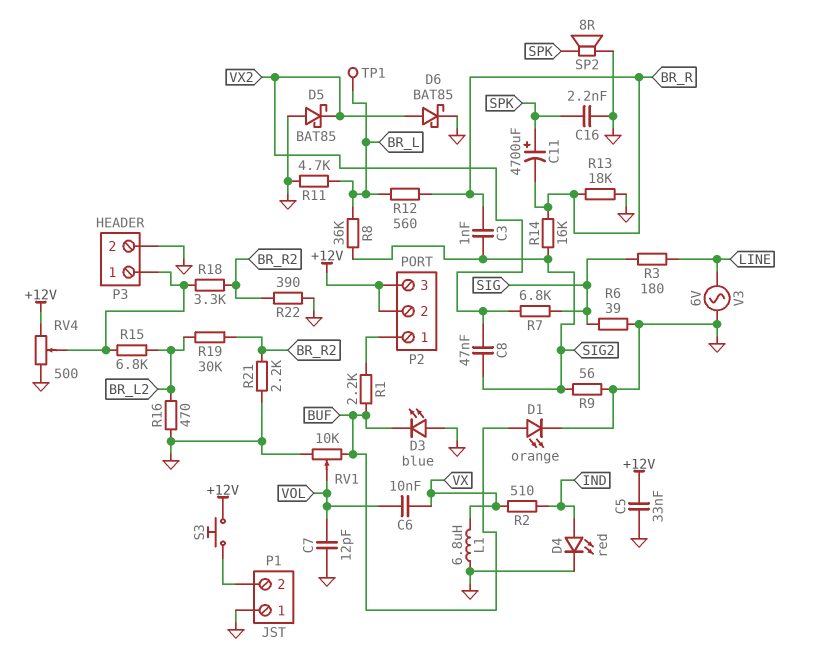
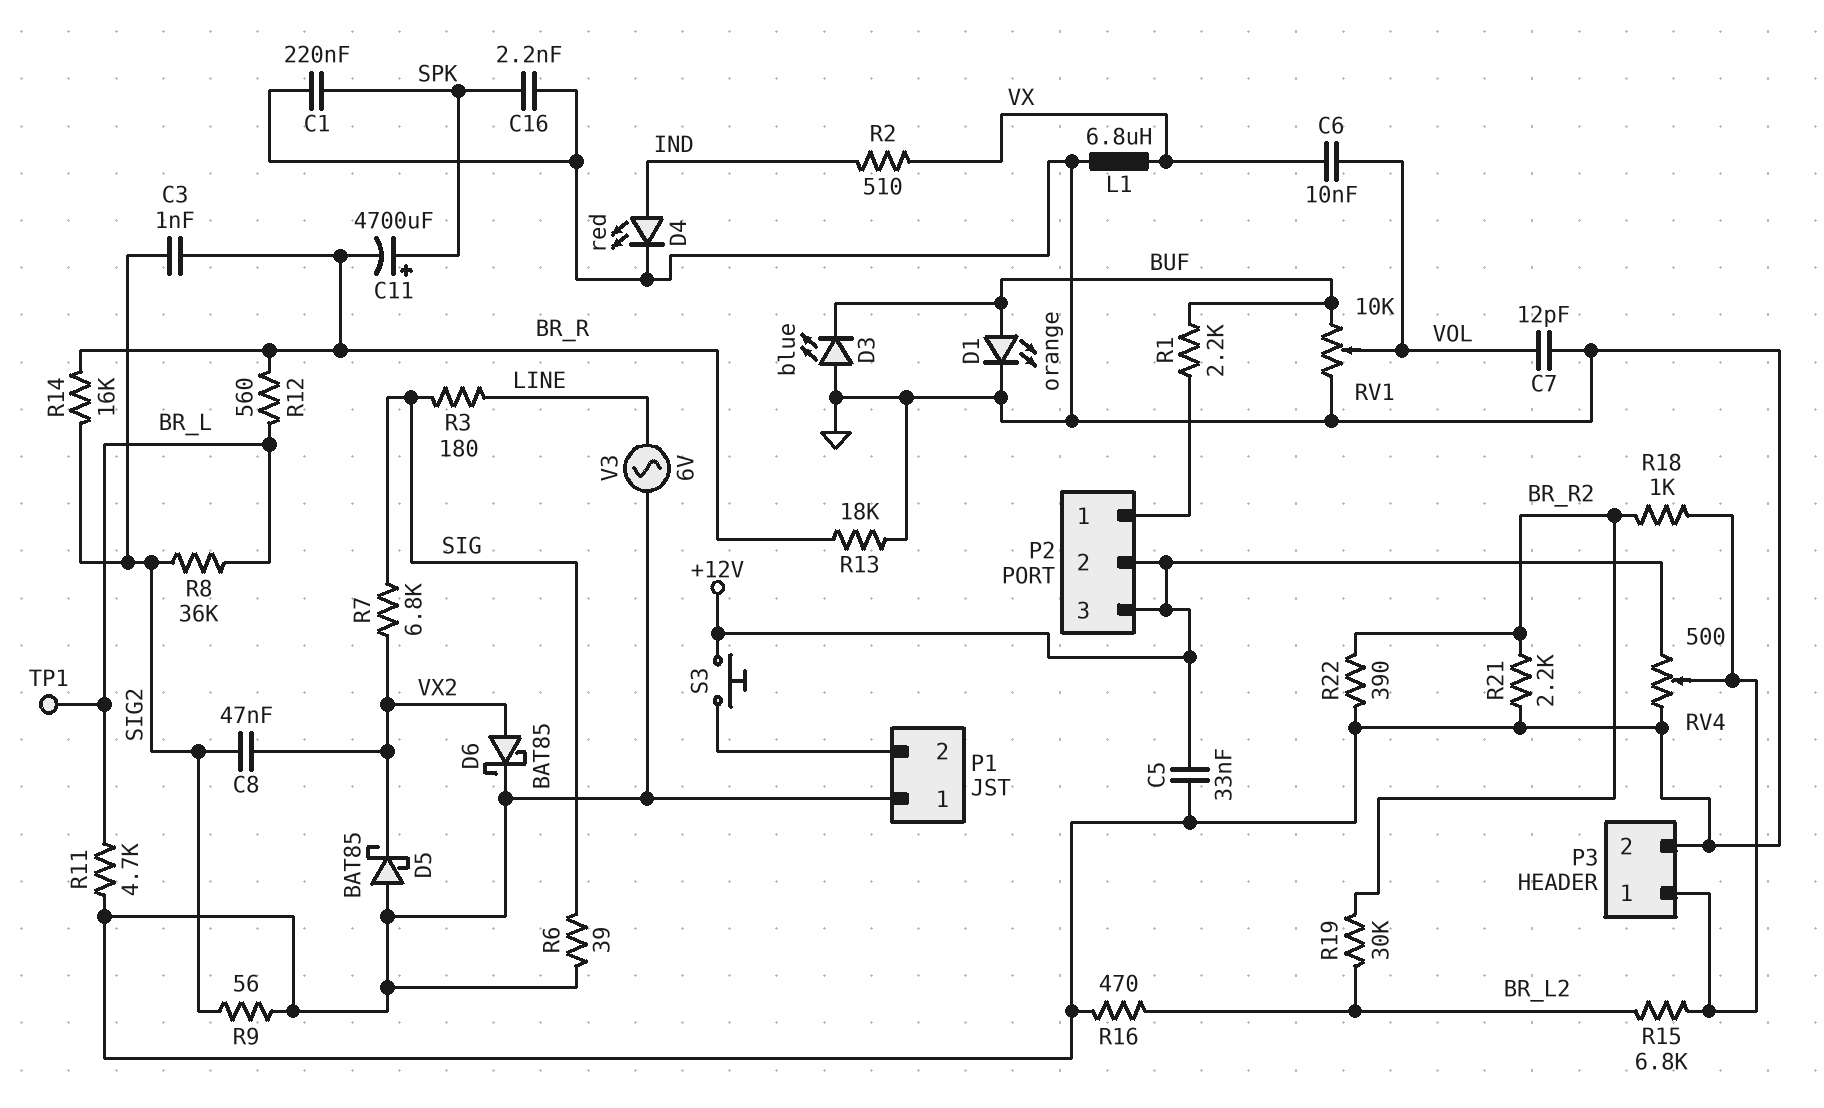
C1: none -> 220nF (GND, SPK)
R18: 3.3k (BR_R2, P3/1) -> 1k (BR_R2, P3/1)
SP2: speaker 8R (GND, SPK) -> none

